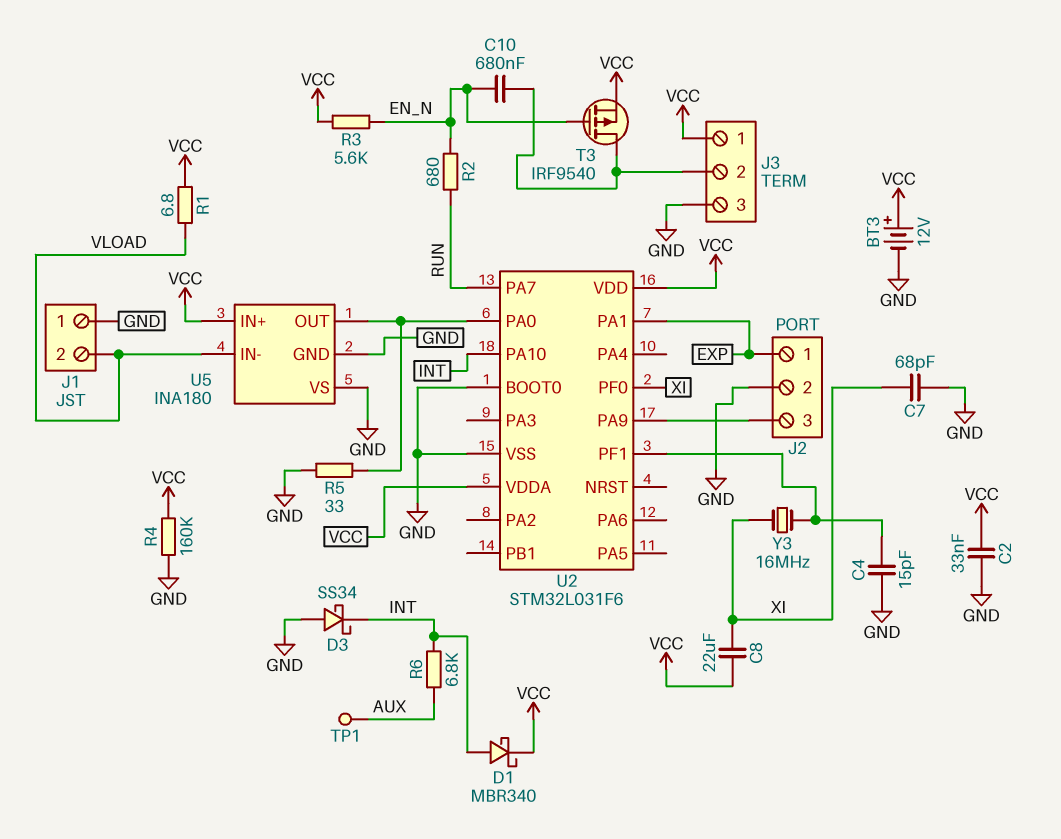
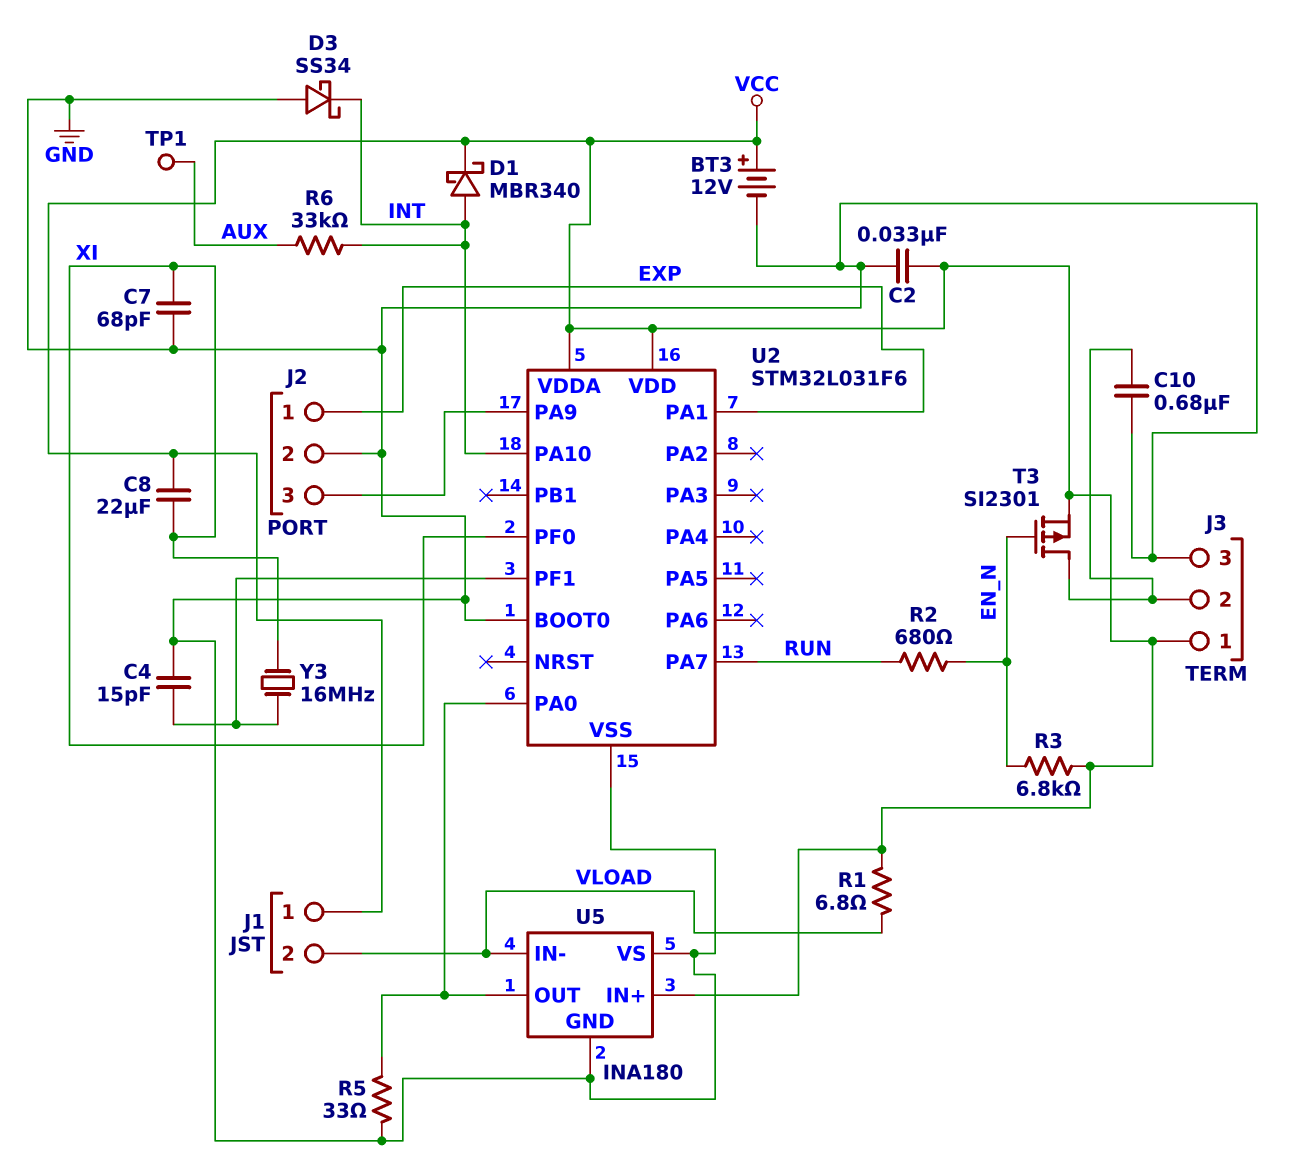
C10: 680nF (EN_N, J3/2) -> 680nF (GND, J3/2)
J1 pin 1: GND -> VCC
R3: 5.6k (EN_N, VCC) -> 6.8k (EN_N, VCC)
R4: 160k (GND, VCC) -> none
R6: 6.8k (AUX, INT) -> 33k (AUX, INT)
T3: PMOS IRF9540 (G EN_N, D J3/2, S VCC) -> PMOS SI2301 (G EN_N, D J3/2, S VCC)

